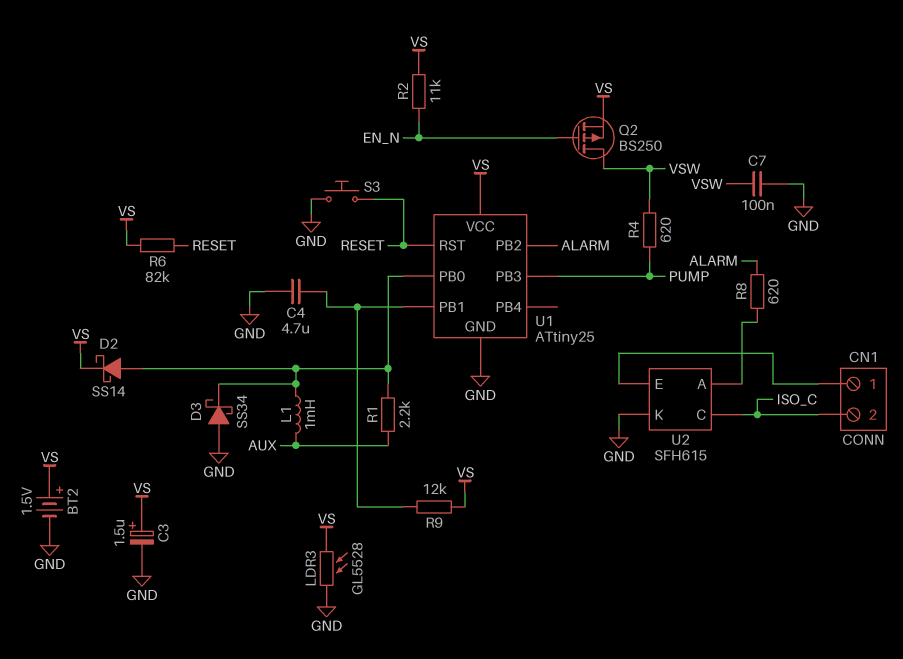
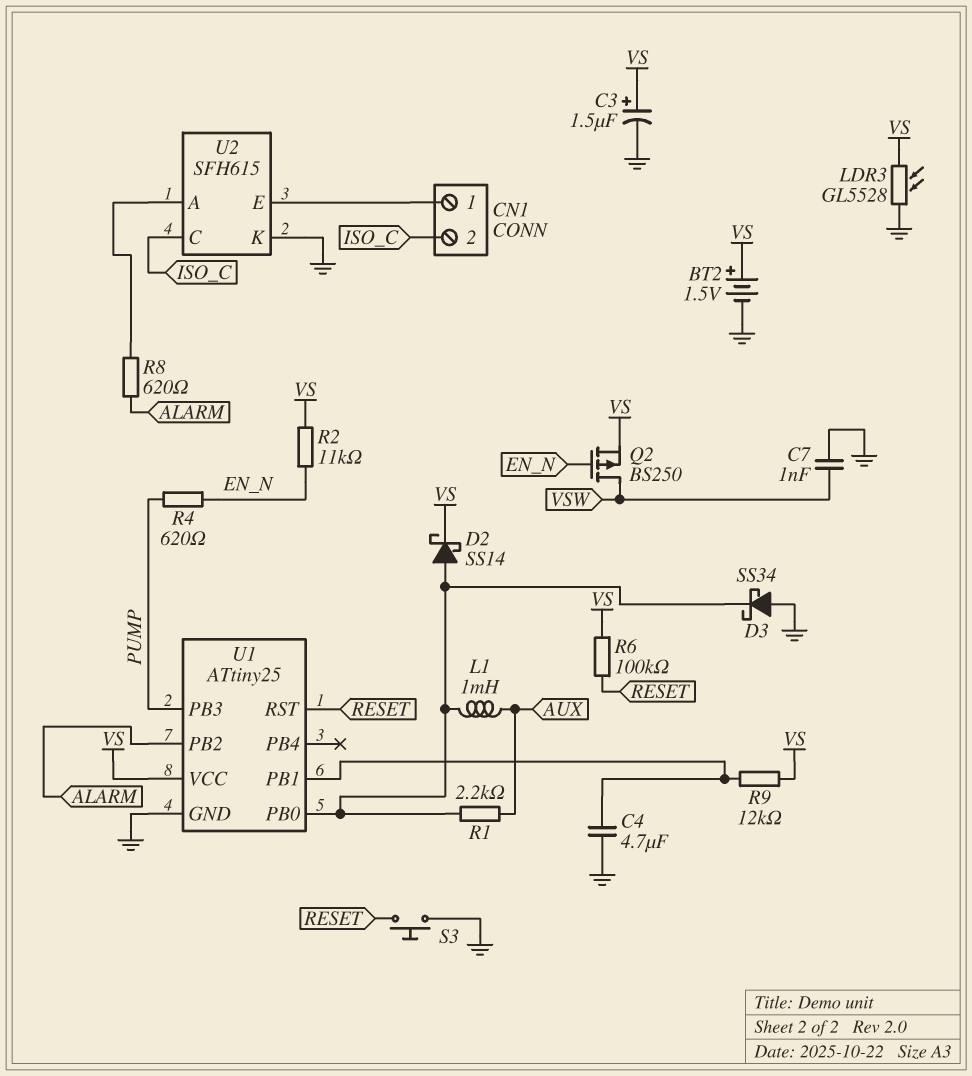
C7: 100nF (GND, VSW) -> 1nF (GND, VSW)
R4: 620 (PUMP, VSW) -> 620 (EN_N, PUMP)
R6: 82k (RESET, VS) -> 100k (RESET, VS)

